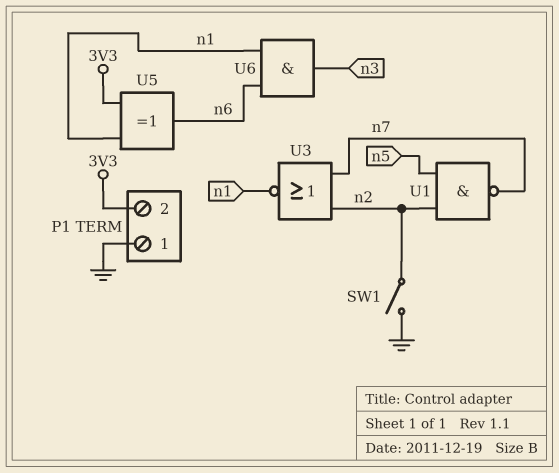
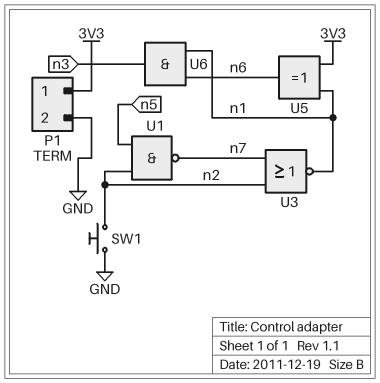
P1 pin 1: GND -> 3V3
P1 pin 2: 3V3 -> GND
SW1: switch (GND, n2) -> button (GND, n2)

